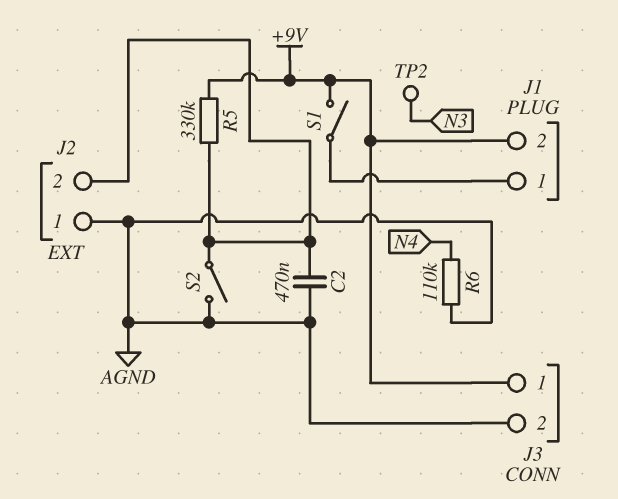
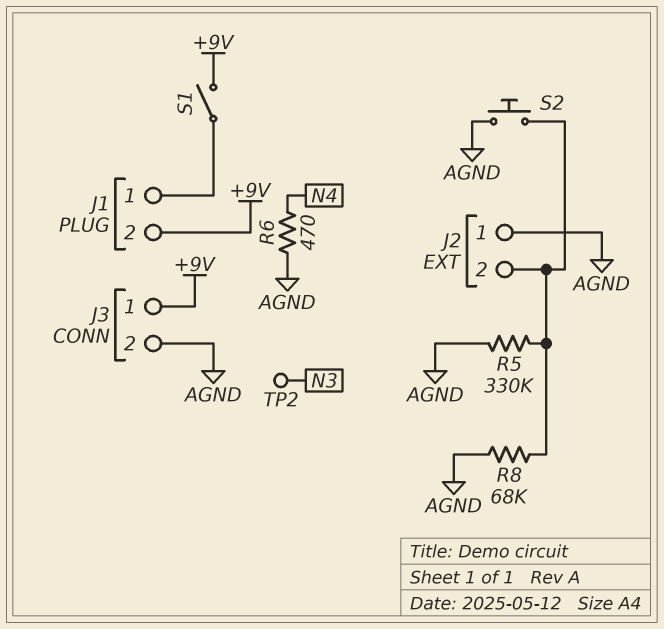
C2: 470nF (AGND, J2/2) -> none
R5: 330k (+9V, J2/2) -> 330k (AGND, J2/2)
R6: 110k (AGND, N4) -> 470 (AGND, N4)
R8: none -> 68k (AGND, J2/2)
S2: switch (AGND, J2/2) -> button (AGND, J2/2)

